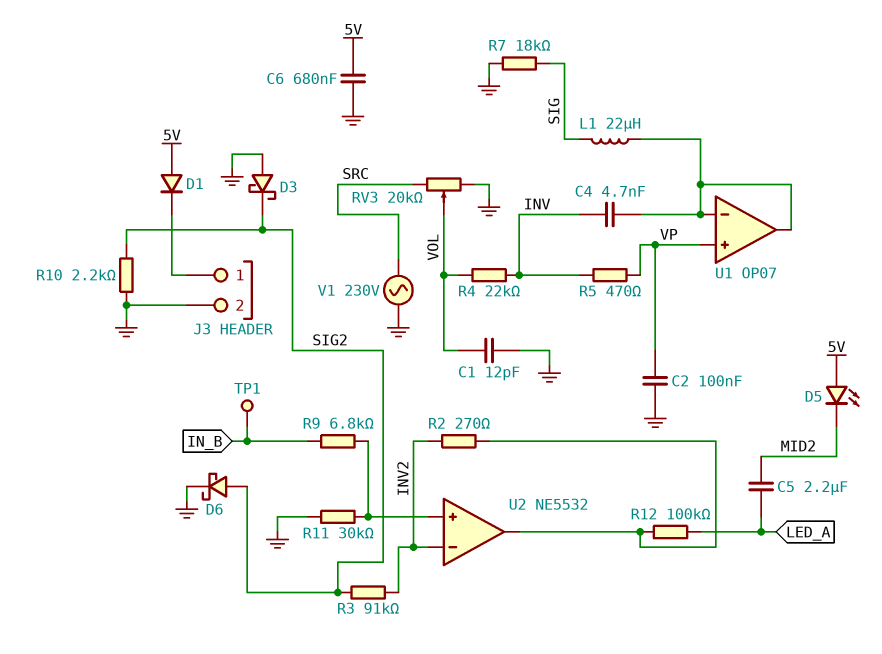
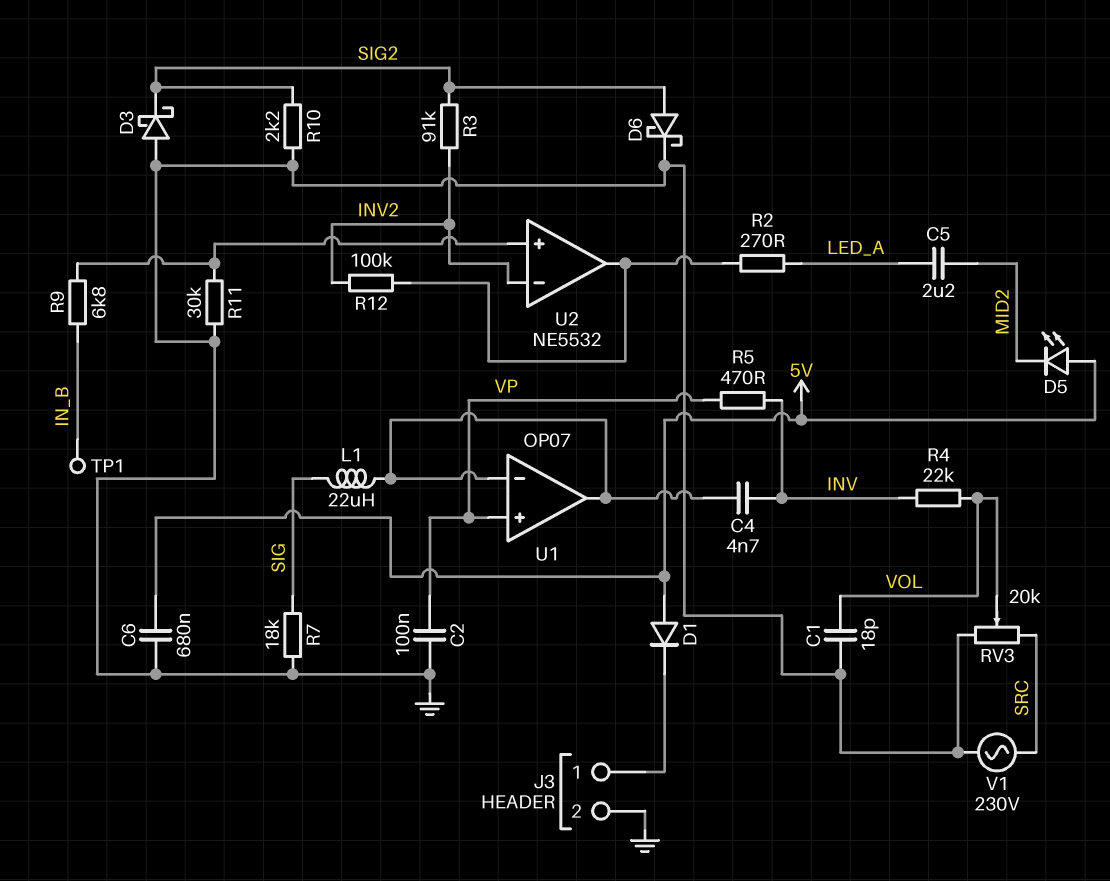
C1: 12pF (GND, VOL) -> 18pF (GND, VOL)
R2: 270 (INV2, U2/out) -> 270 (LED_A, U2/out)
R12: 100k (LED_A, U2/out) -> 100k (INV2, U2/out)

